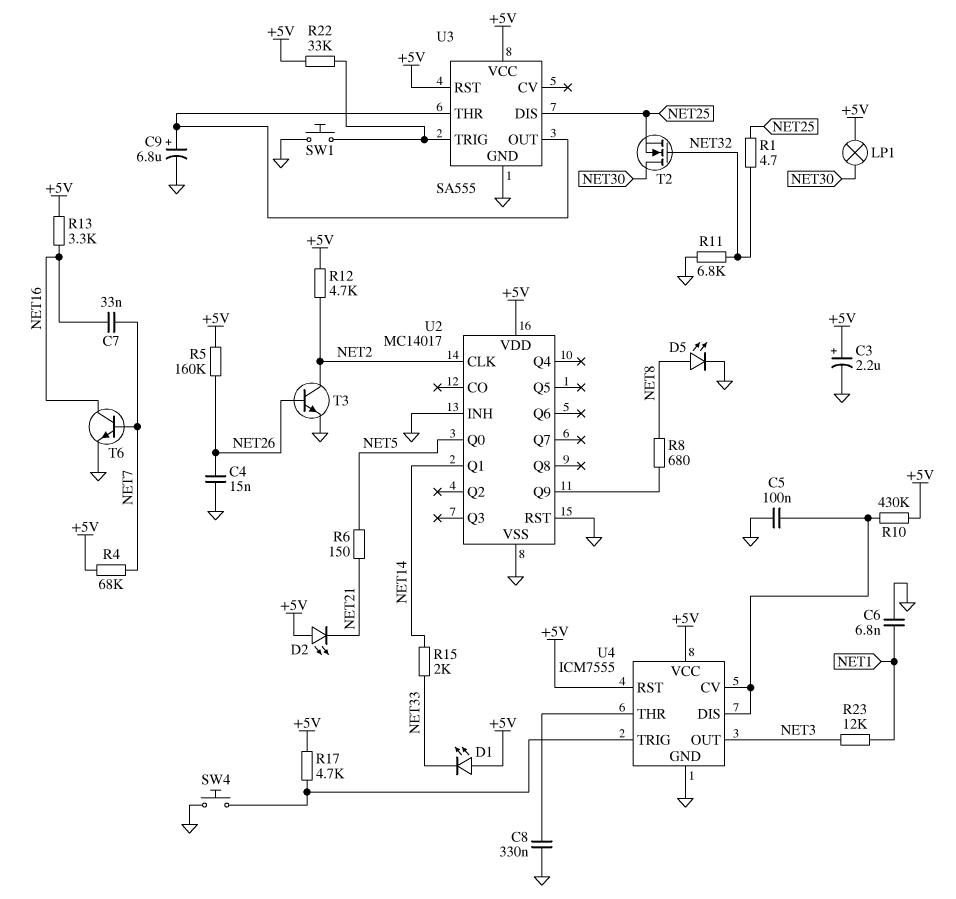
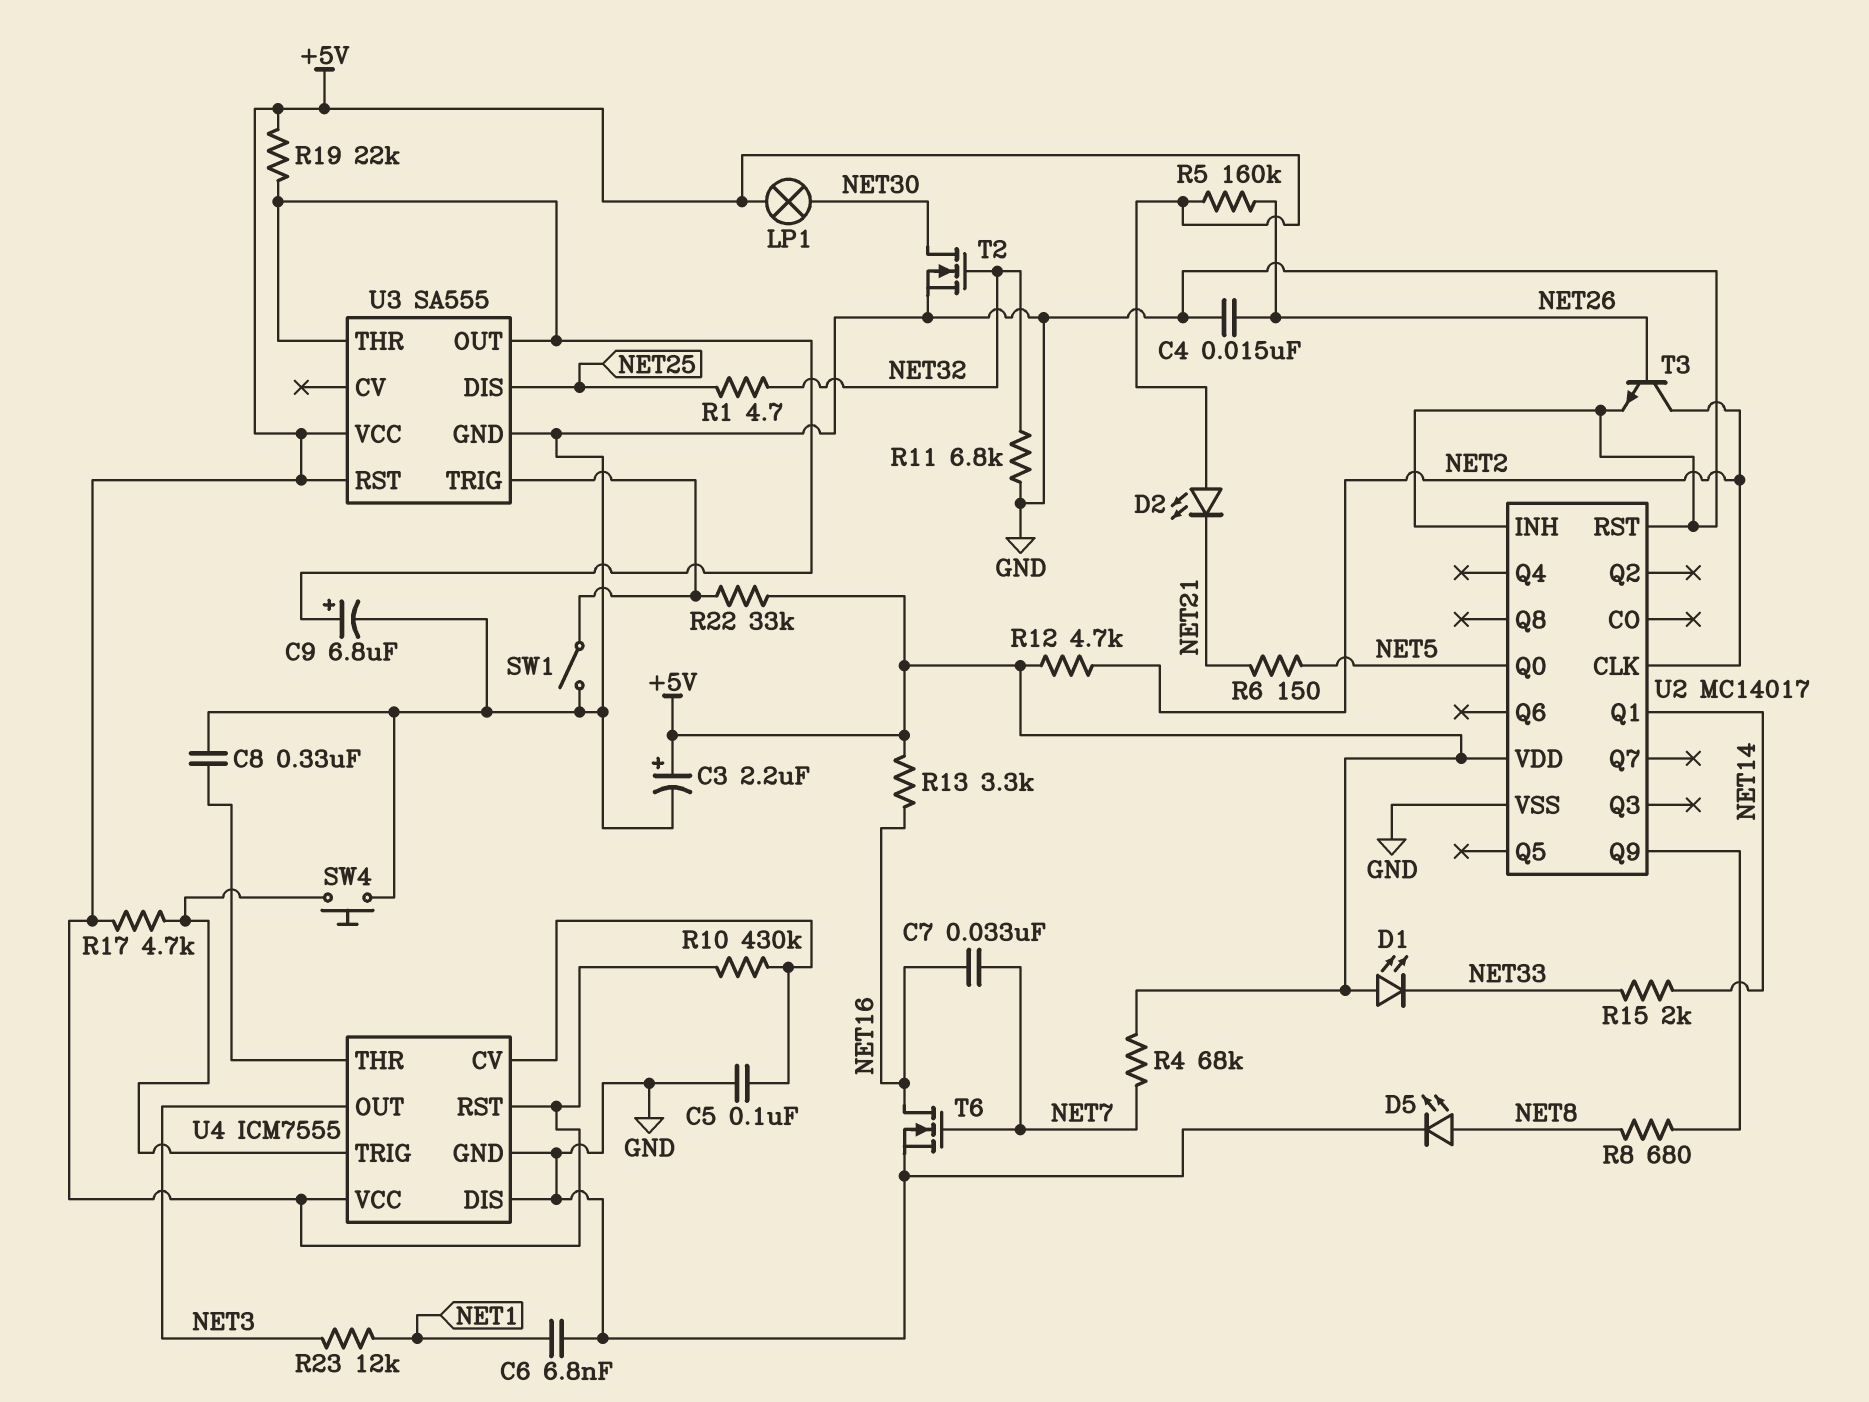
R19: none -> 22k (+5V, U3/OUT)
SW1: button (GND, U3/TRIG) -> switch (GND, U3/TRIG)
T2: NMOS (G NET32, D NET30, S NET25) -> NMOS (G NET32, D NET30, S GND)
T6: NPN (B NET7, C NET16, E GND) -> NMOS (G NET7, D NET16, S GND)
U4 pin DIS: U4/CV -> GND

